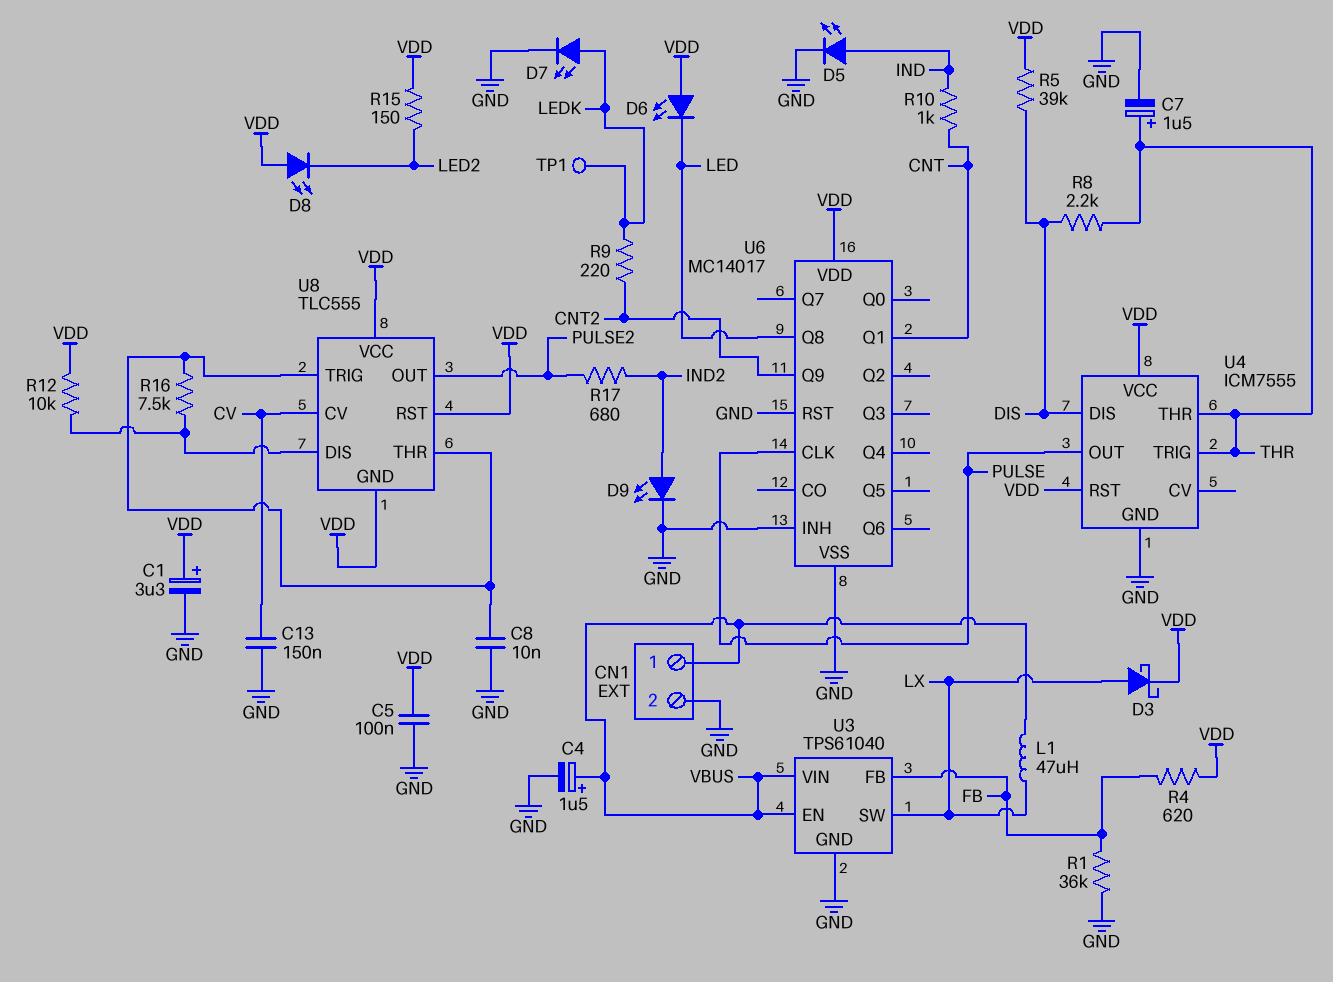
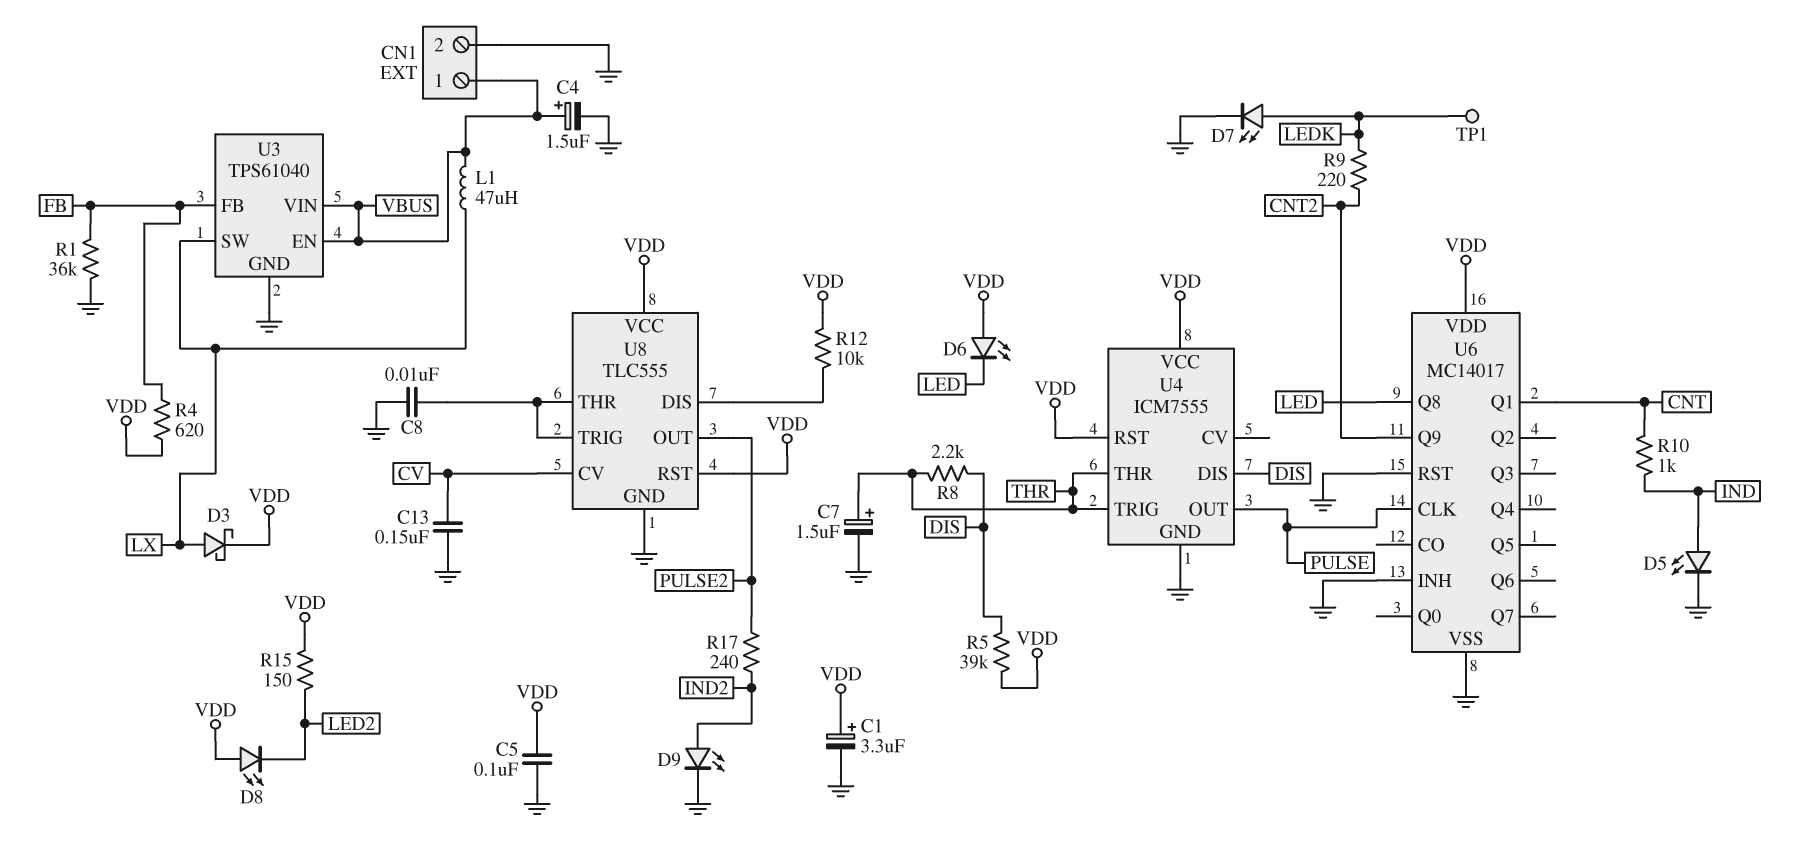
R16: 7.5k (U8/DIS, U8/THR) -> none
R17: 680 (IND2, PULSE2) -> 240 (IND2, PULSE2)
U8 pin GND: VDD -> GND

